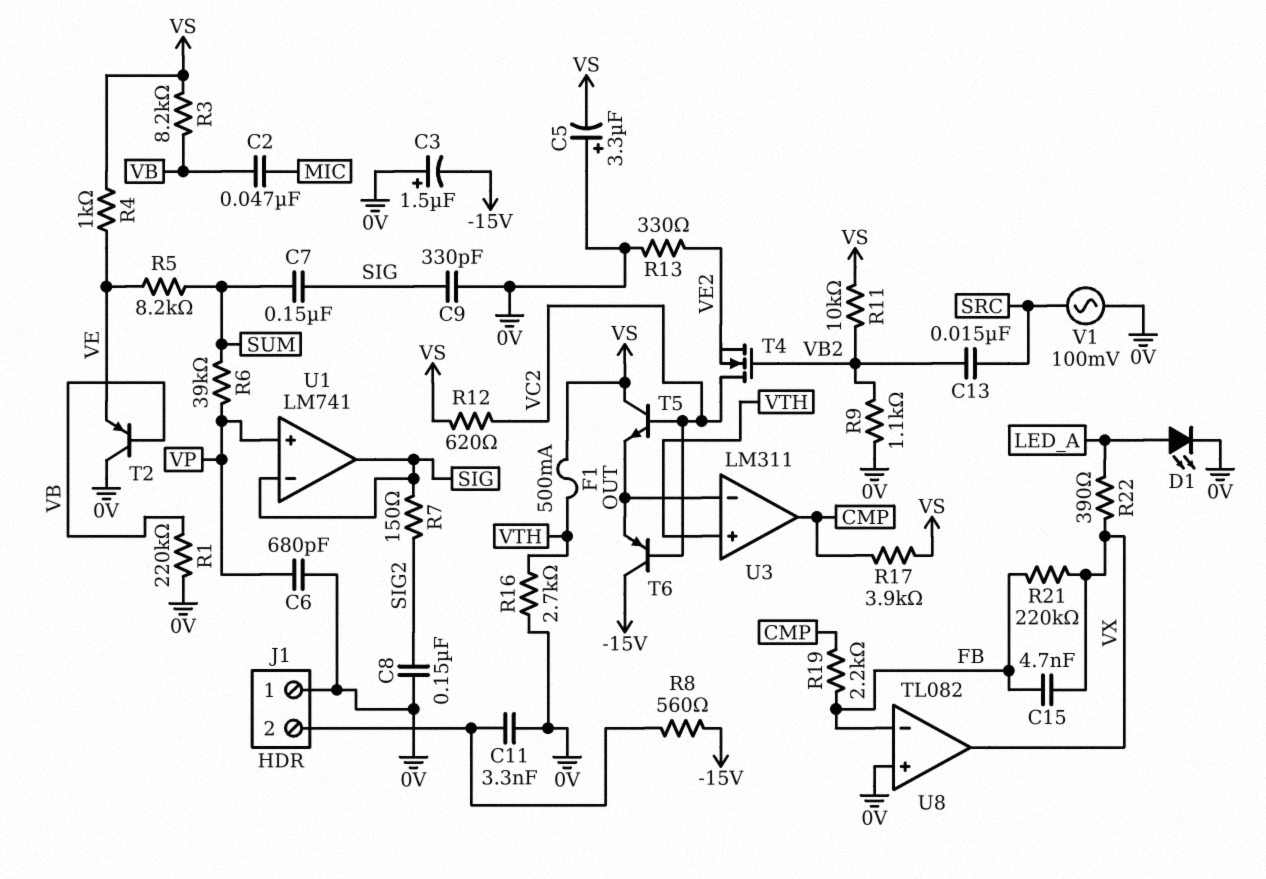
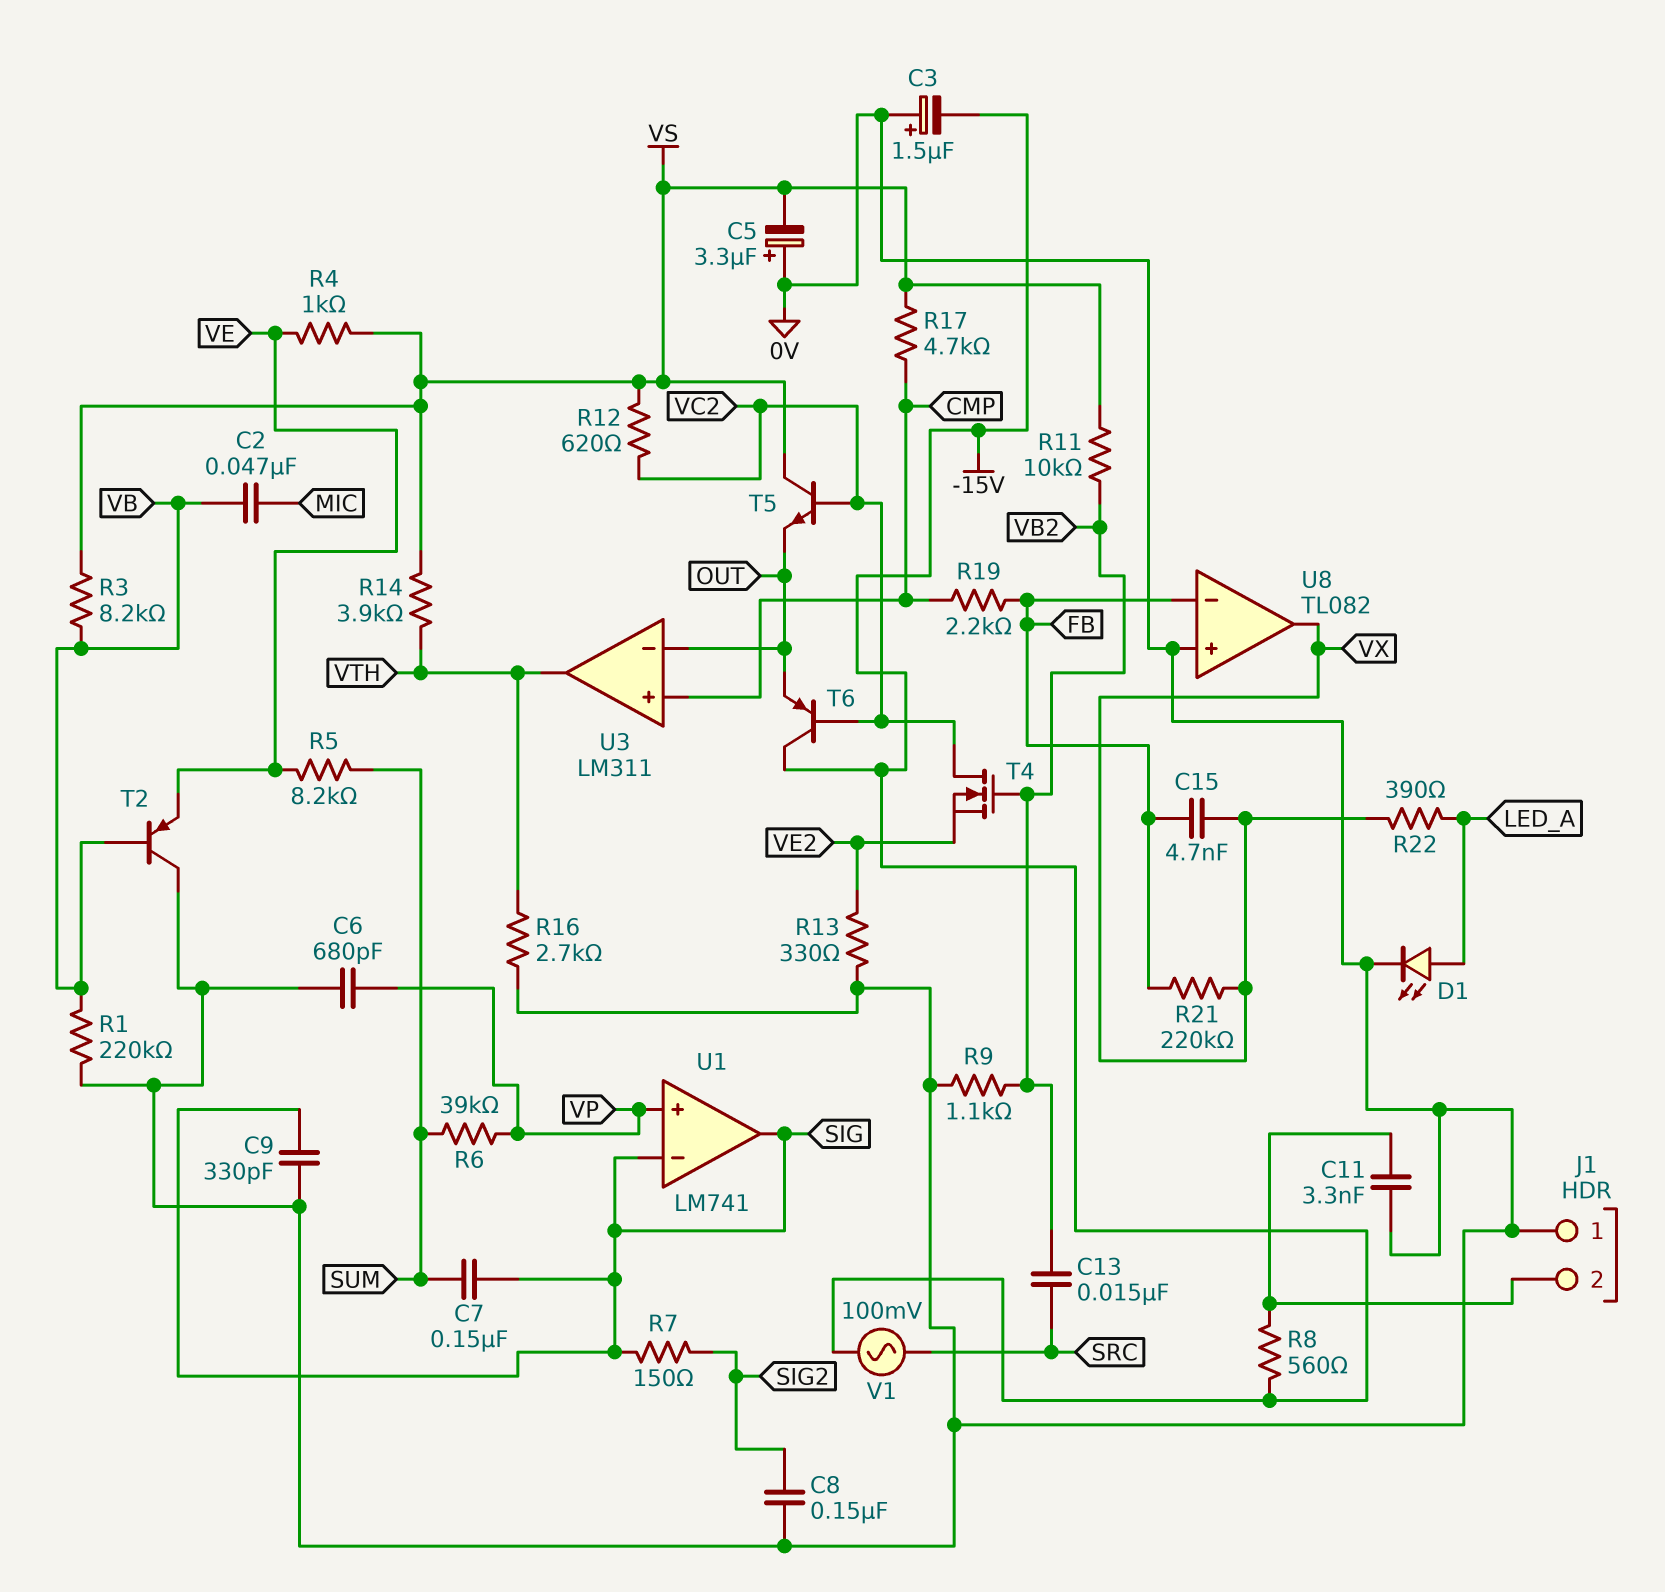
F1: 500mA (VS, VTH) -> none
R14: none -> 3.9k (VS, VTH)
R17: 3.9k (CMP, VS) -> 4.7k (CMP, VS)
U3 pin in+: VTH -> CMP
U3 pin out: CMP -> VTH
V1: AC 100mV (0V, SRC) -> AC 100mV (-15V, SRC)

